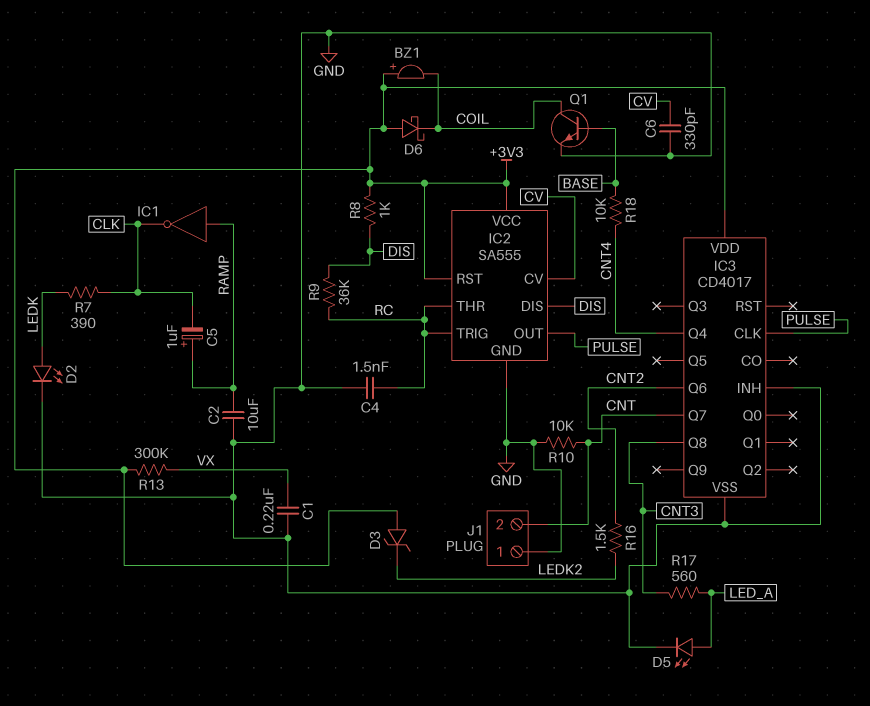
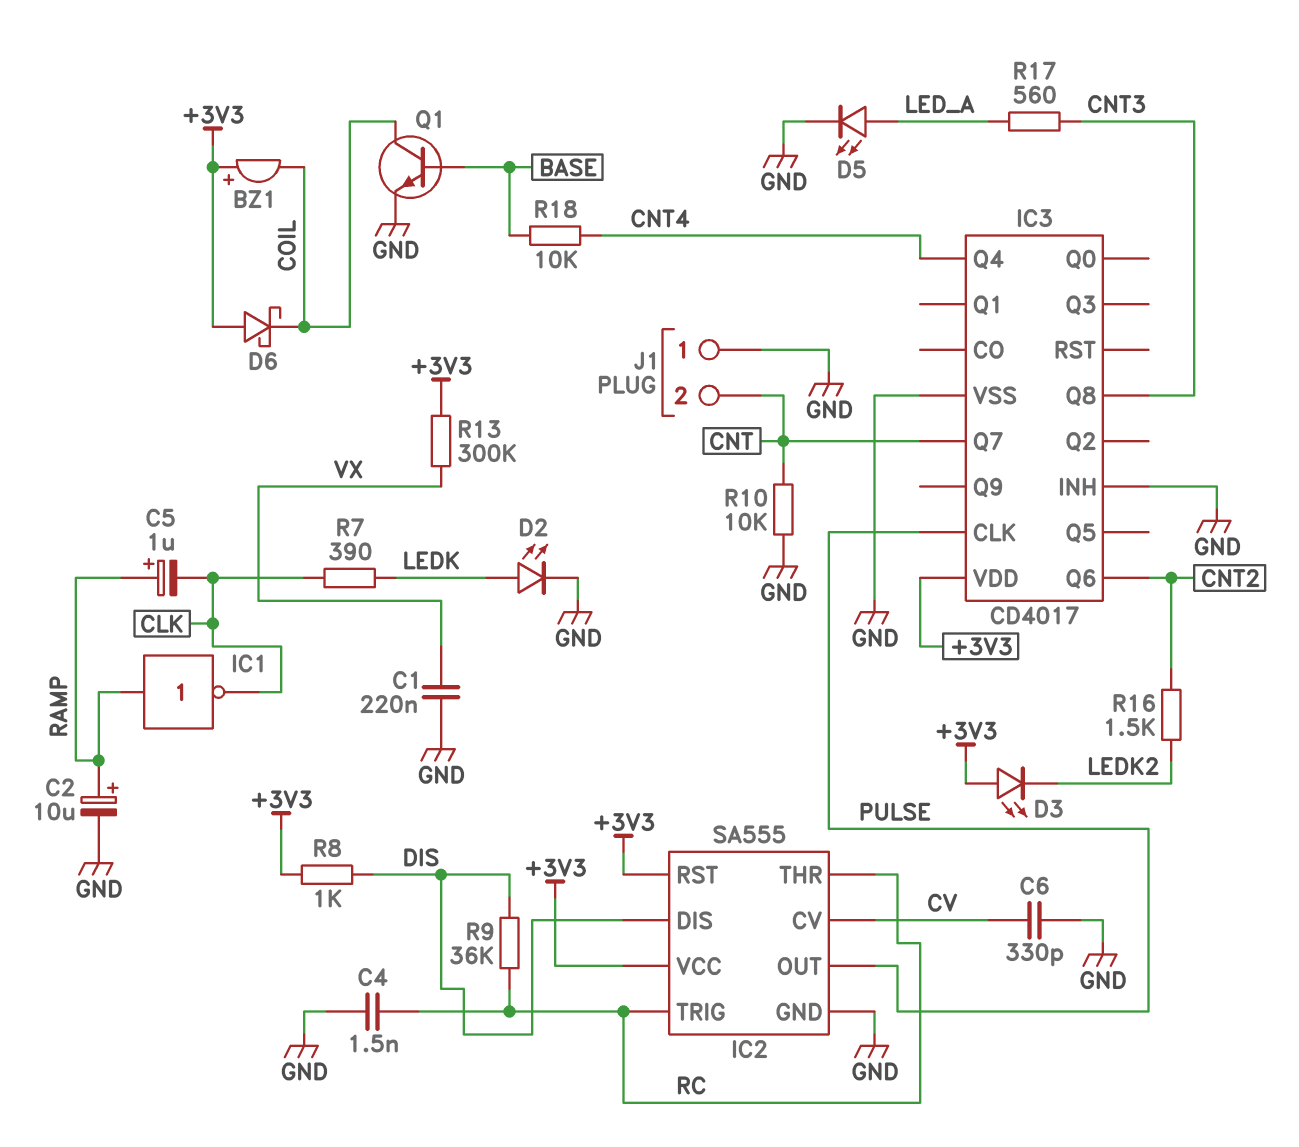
C2: 10uF (GND, RAMP) -> 10uF (plus RAMP, minus GND)
D3: zener (A +3V3, K LEDK2) -> LED (A +3V3, K LEDK2)

